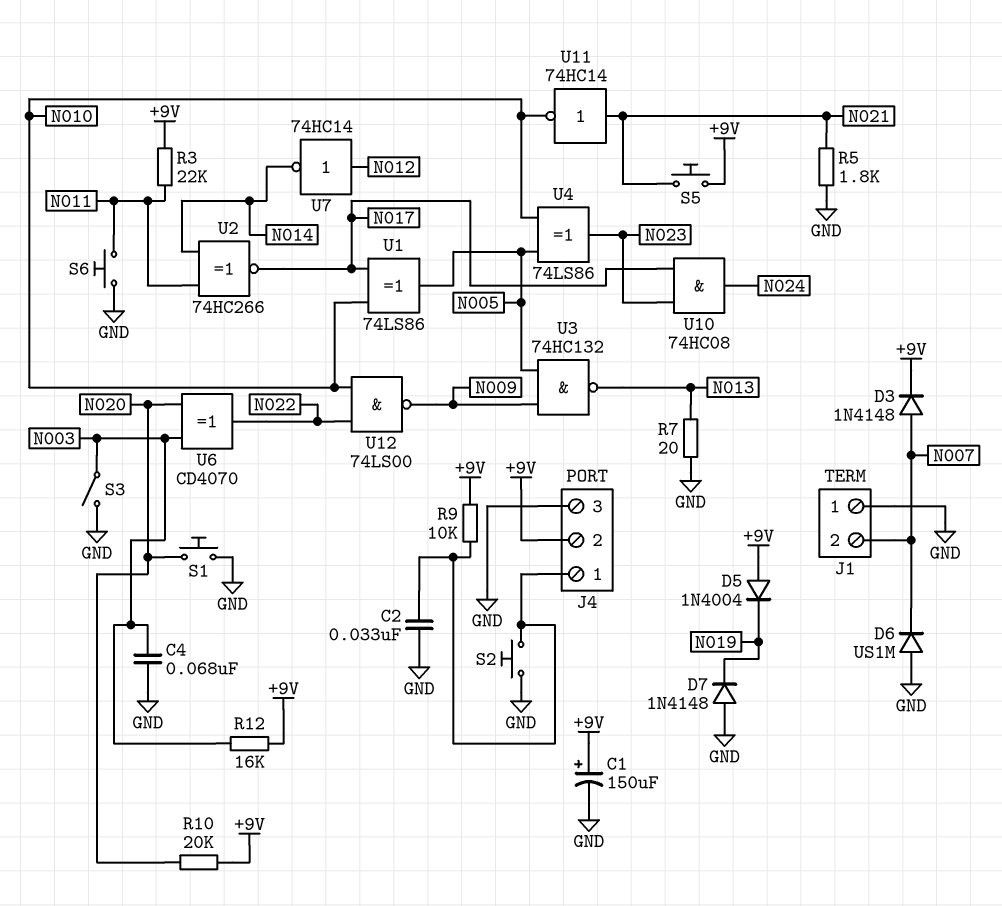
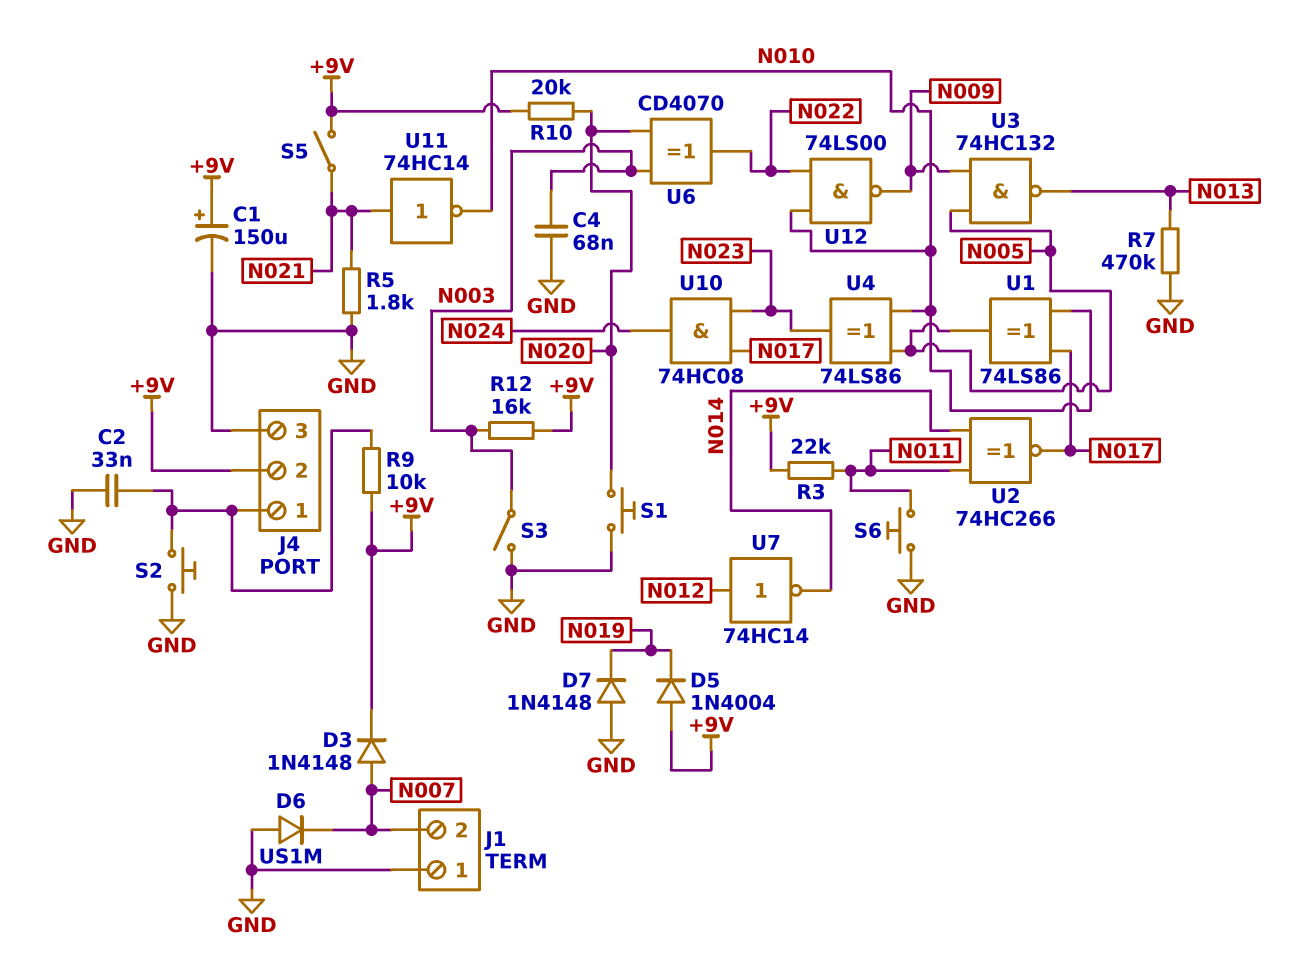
R7: 20 (GND, N013) -> 470k (GND, N013)
S5: button (+9V, N021) -> switch (+9V, N021)

